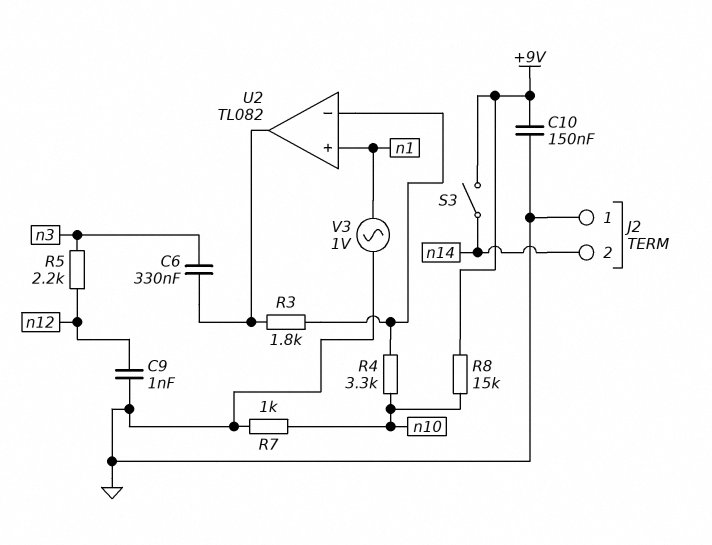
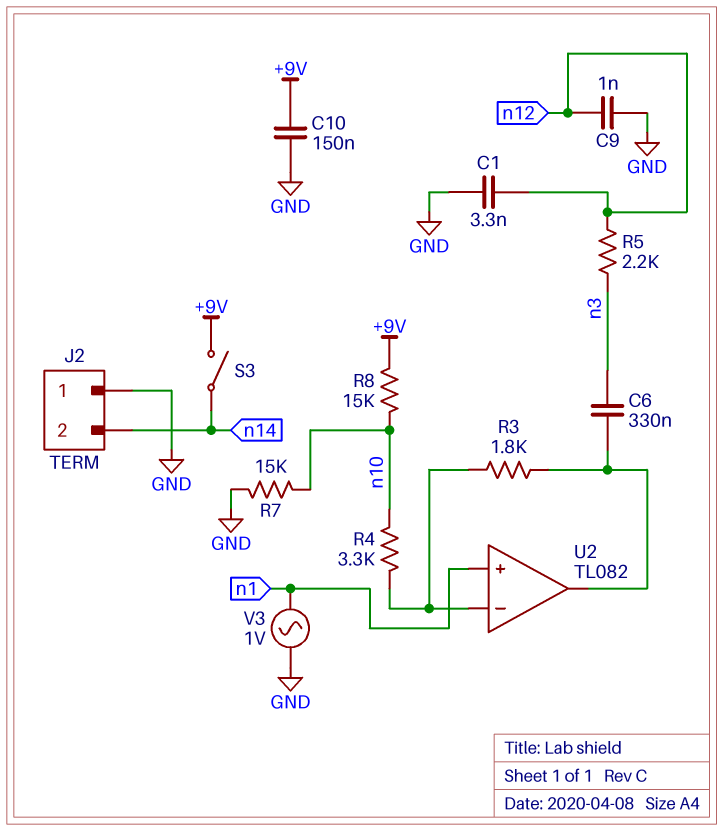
C1: none -> 3.3nF (GND, n12)
R7: 1k (GND, n10) -> 15k (GND, n10)

